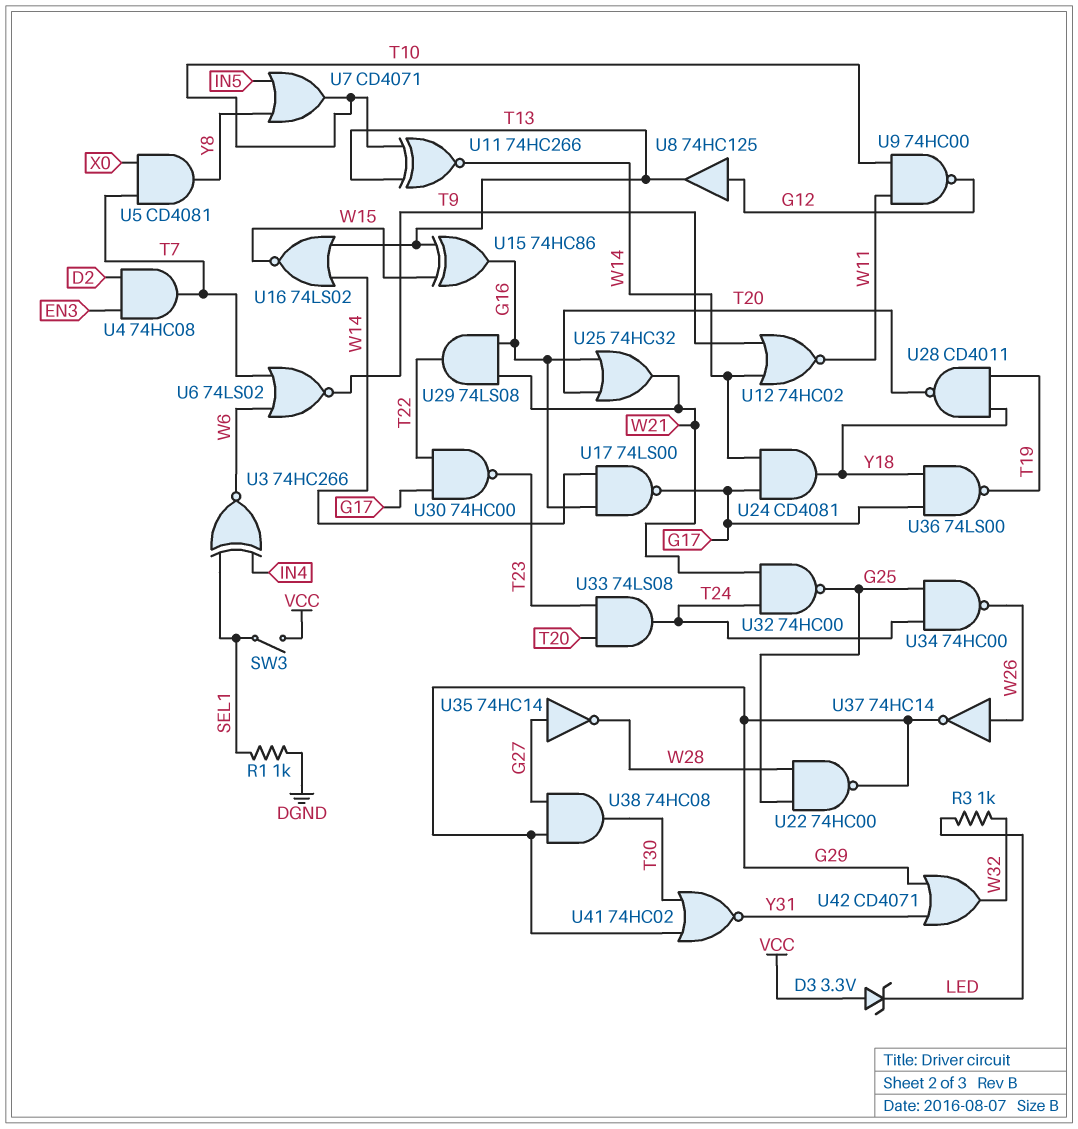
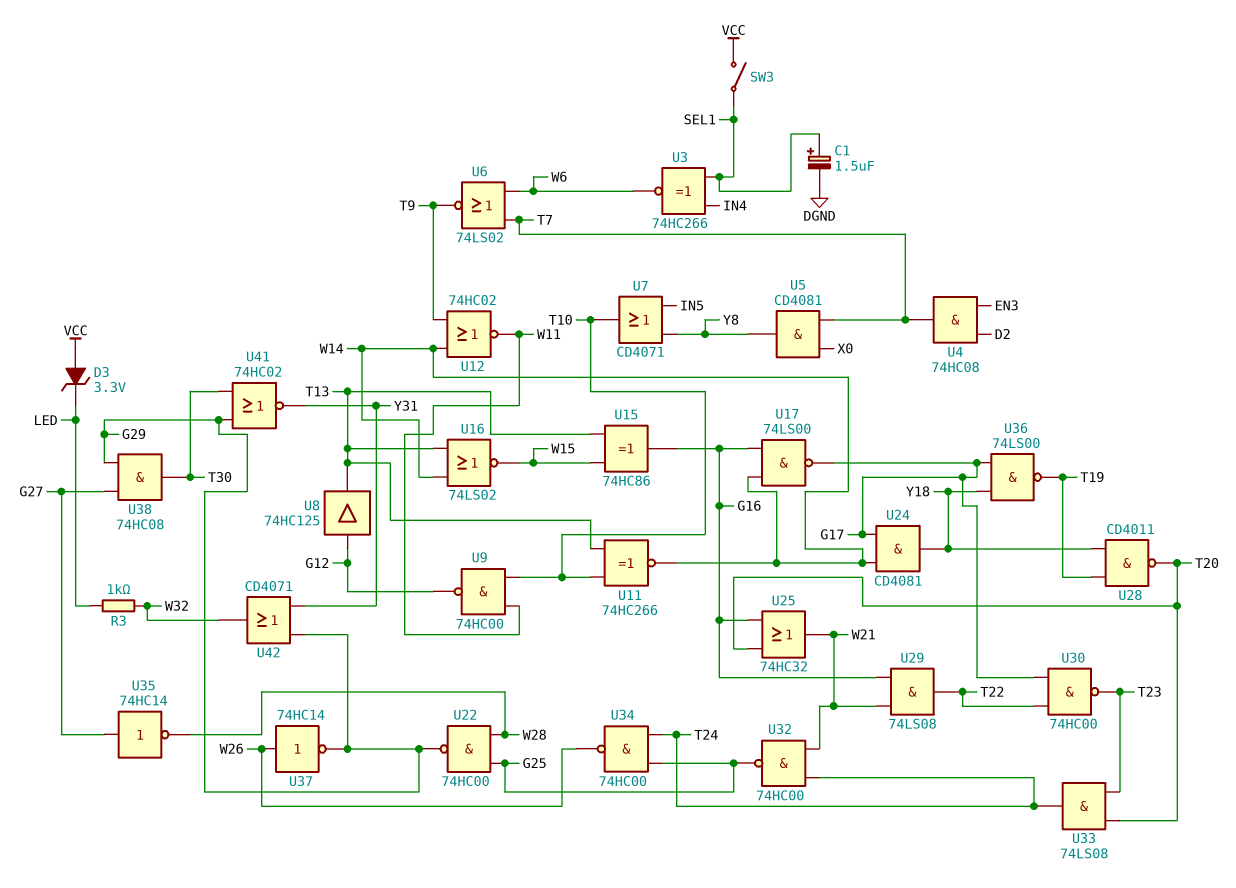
C1: none -> 1.5uF (plus SEL1, minus DGND)
R1: 1k (DGND, SEL1) -> none

